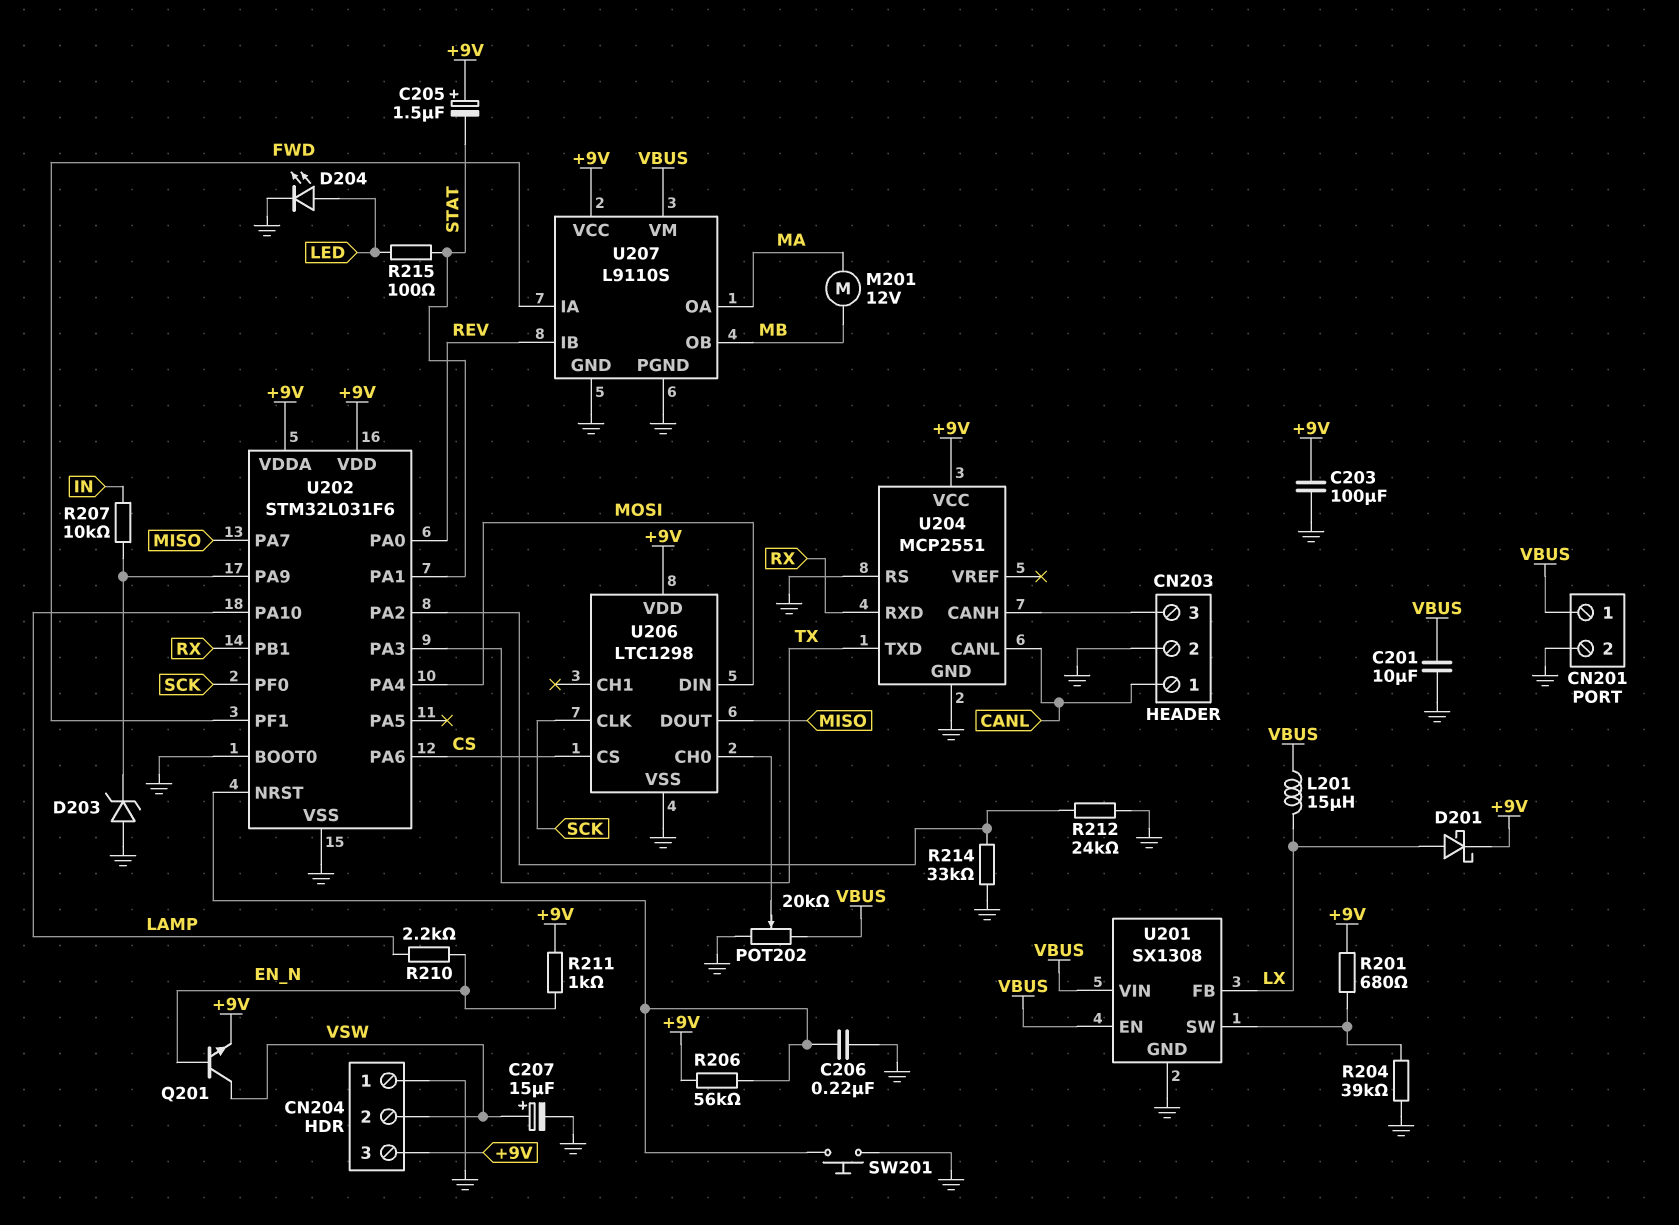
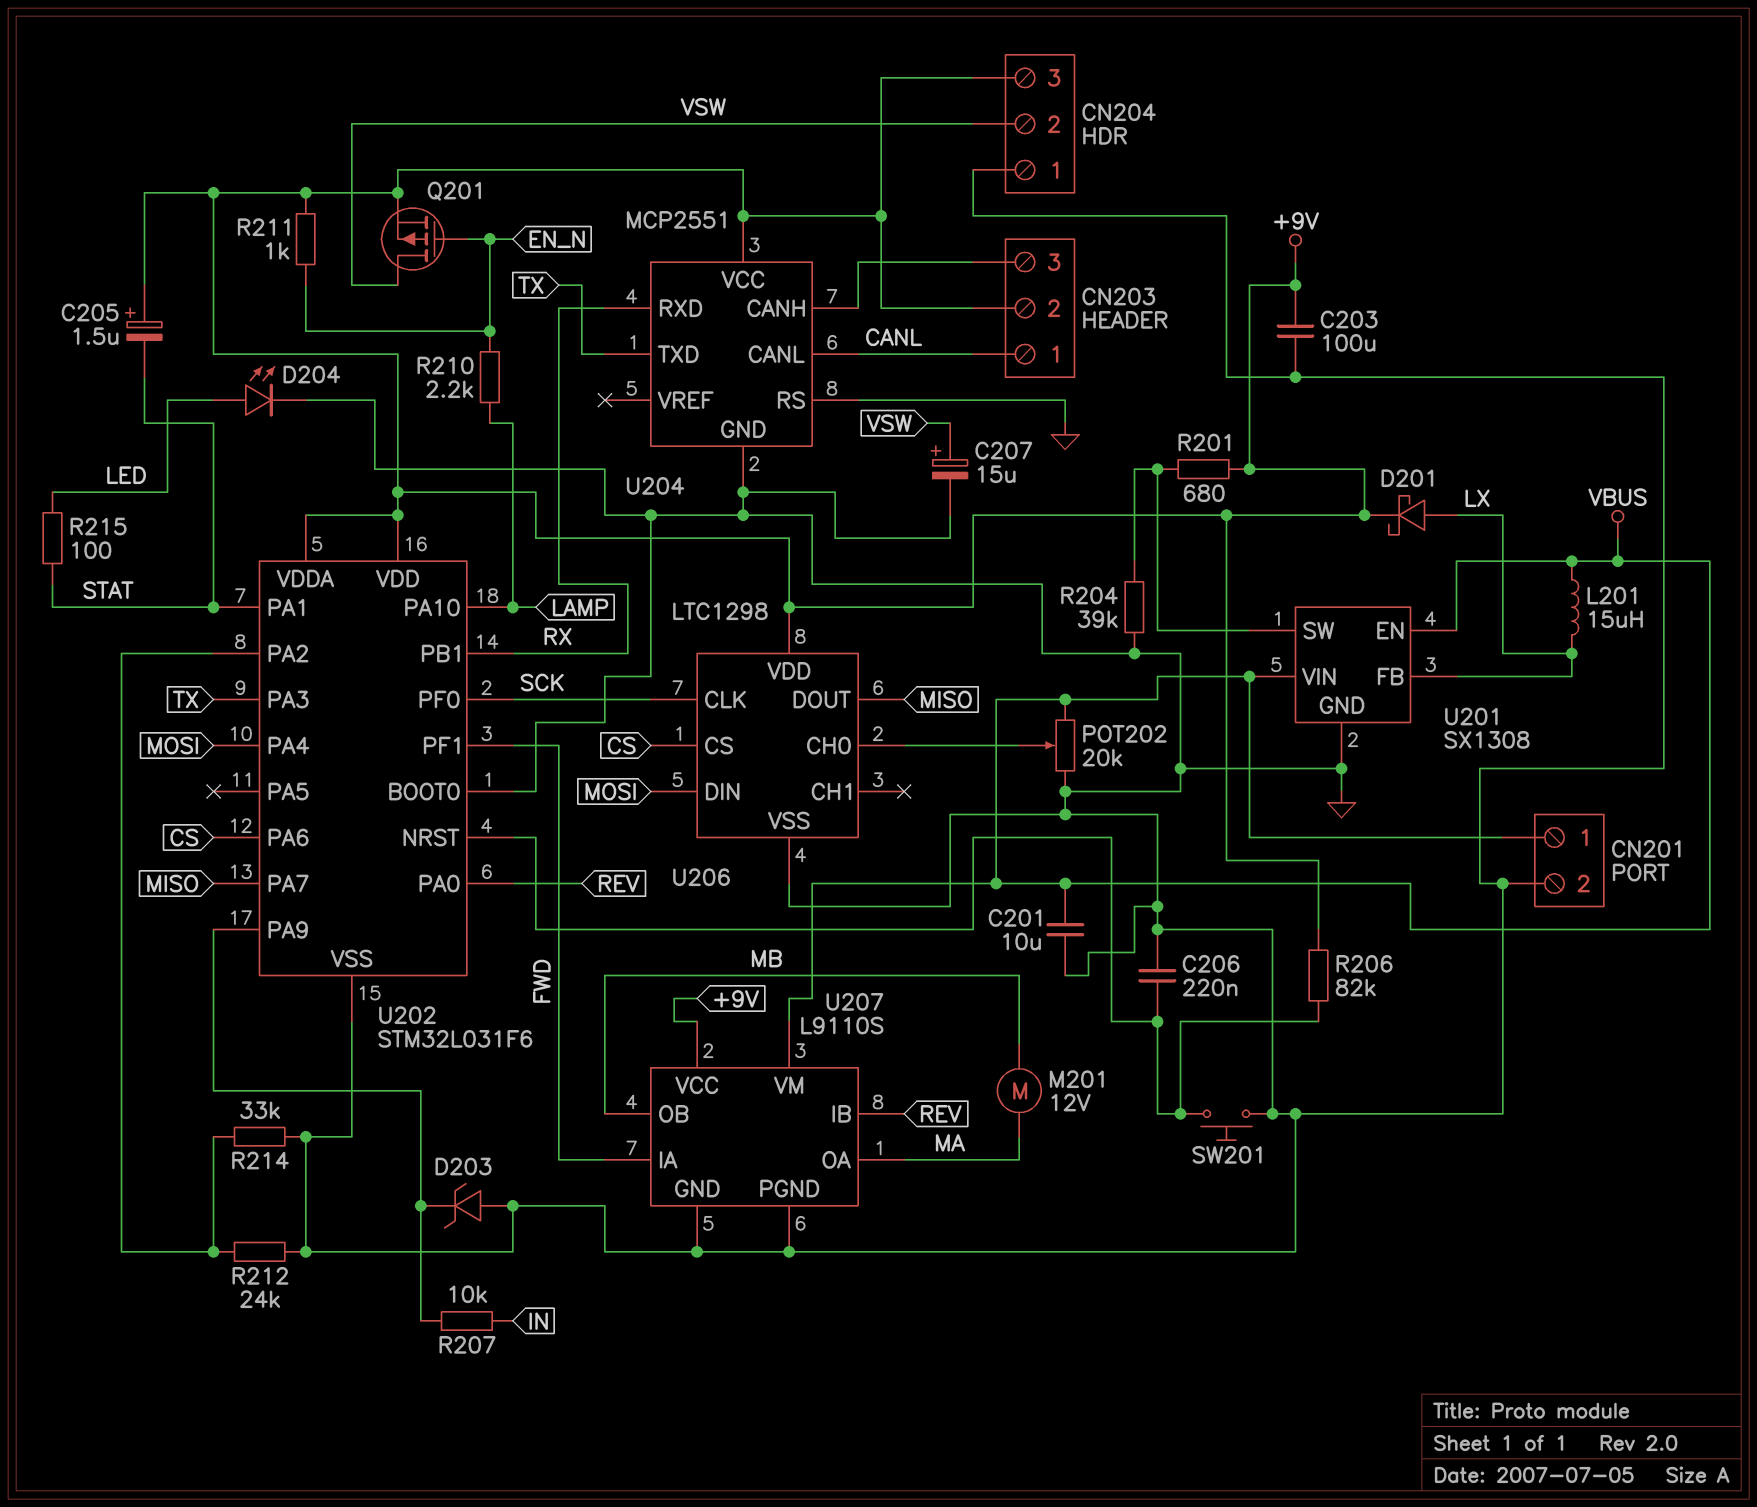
CN203 pin 2: GND -> +9V
Q201: NPN (B EN_N, C VSW, E +9V) -> PMOS (G EN_N, D VSW, S +9V)
R206: 56k (+9V, U202/NRST) -> 82k (+9V, U202/NRST)

